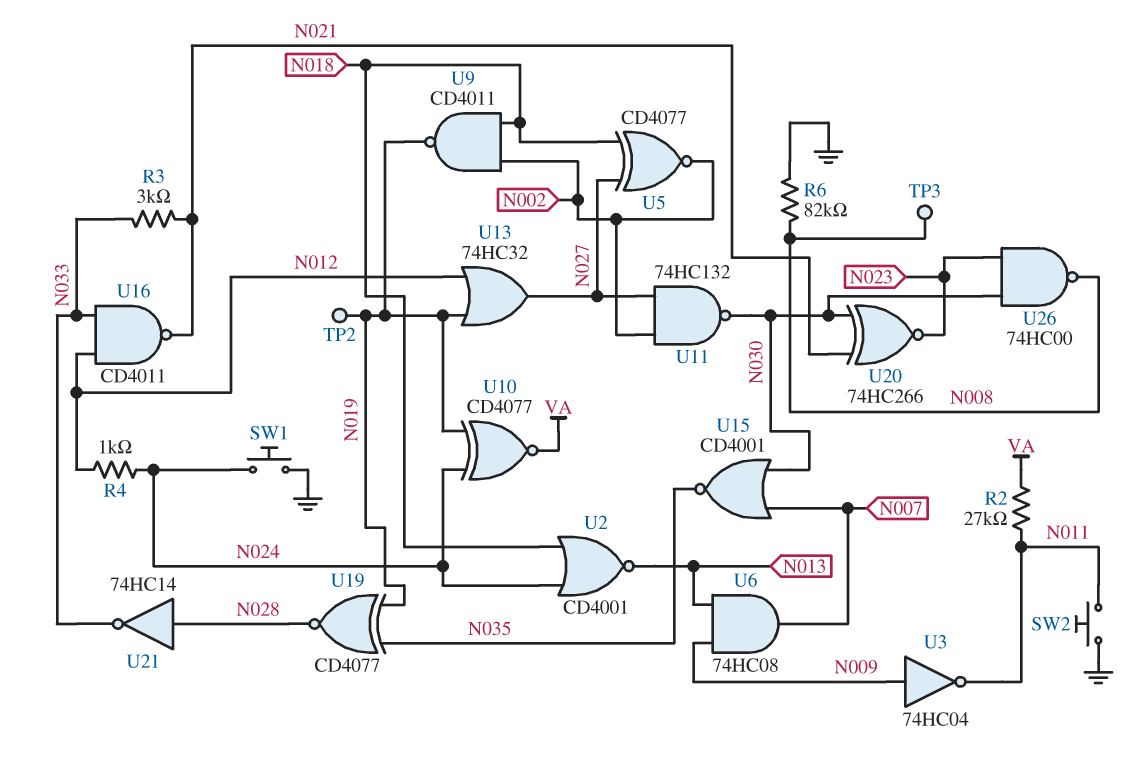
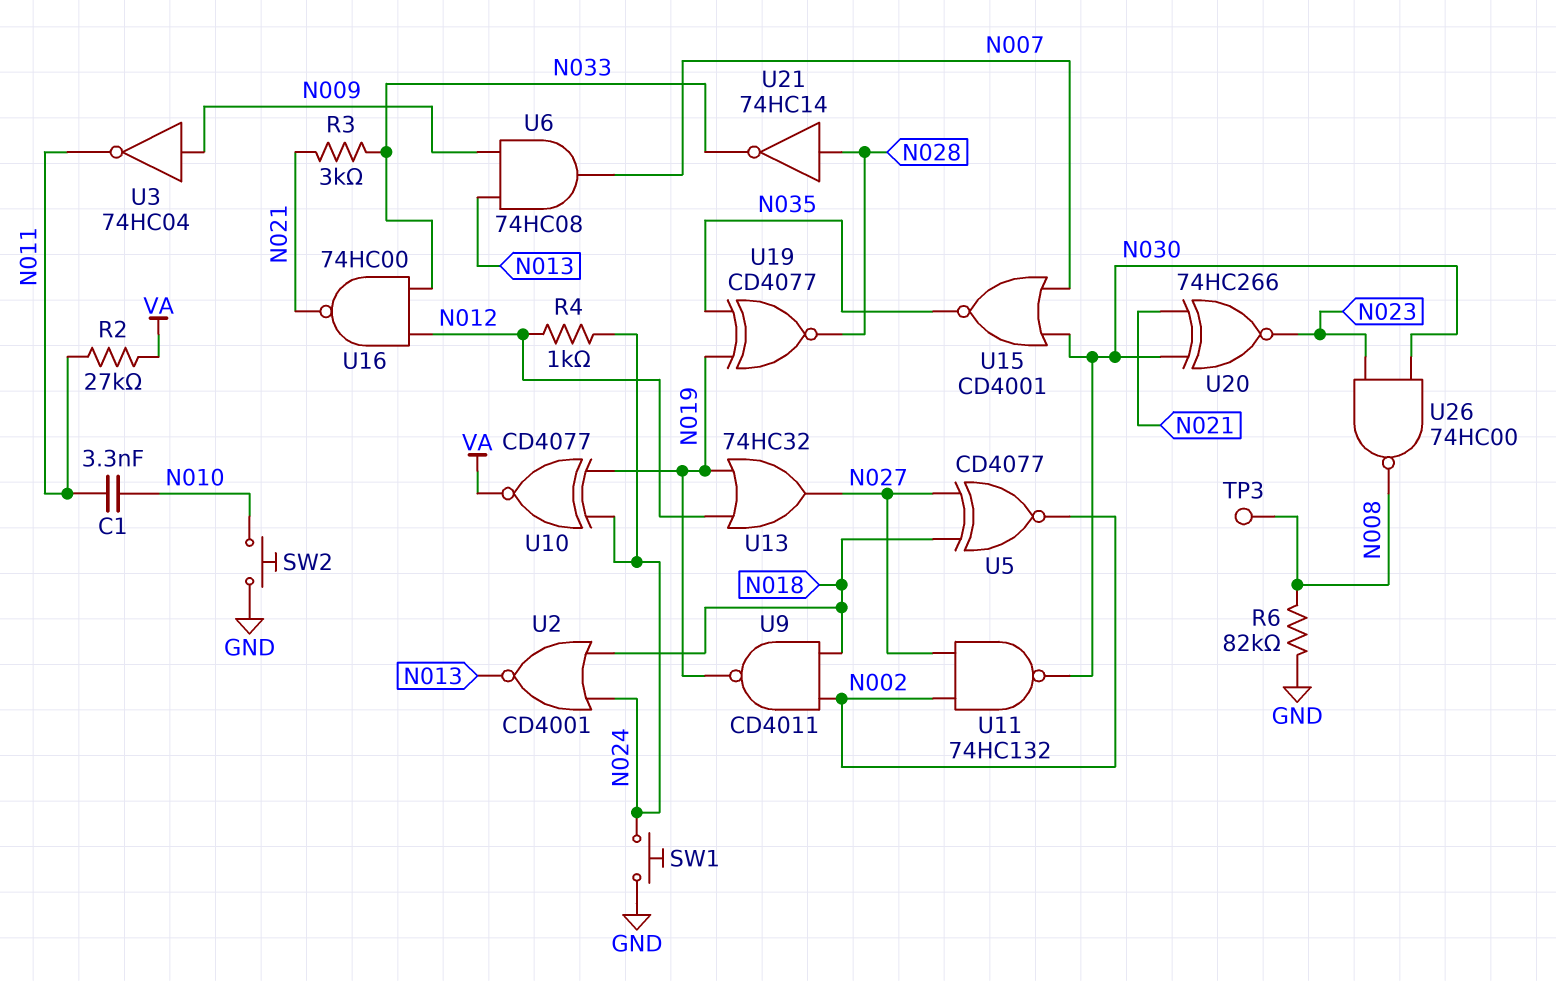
C1: none -> 3.3nF (N010, N011)
SW2: button (GND, N011) -> button (GND, N010)
TP2: test point (N019) -> none
U16: NAND CD4011 (in N012, in N033, out N021) -> NAND 74HC00 (in N012, in N033, out N021)

